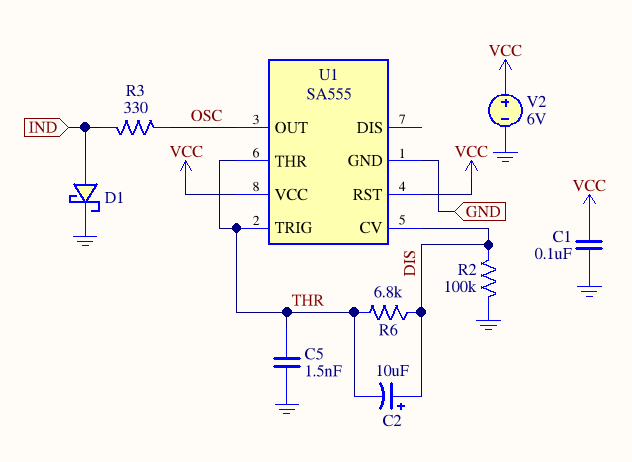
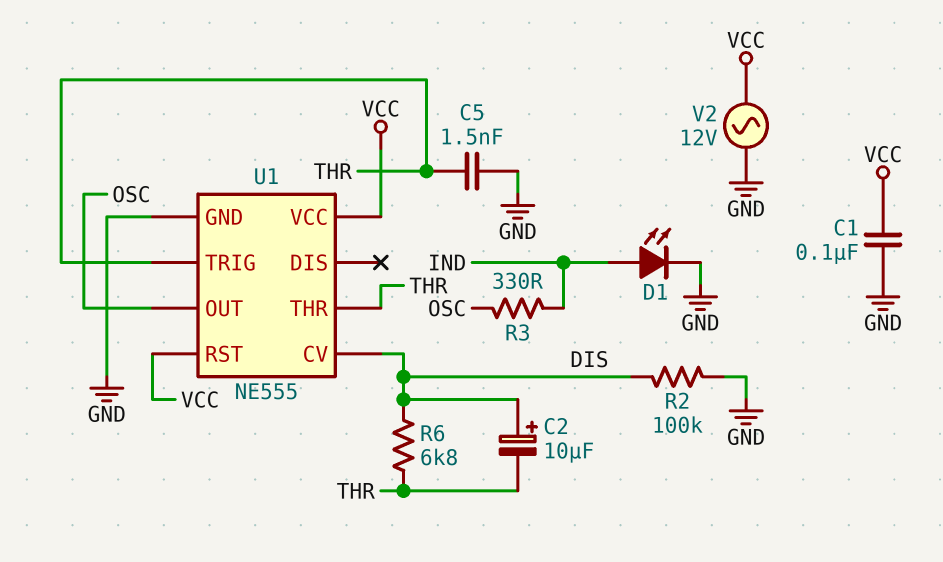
D1: schottky (A IND, K GND) -> LED (A IND, K GND)
U1: SA555 -> NE555
V2: 6V (plus VCC, minus GND) -> AC 12V (GND, VCC)

